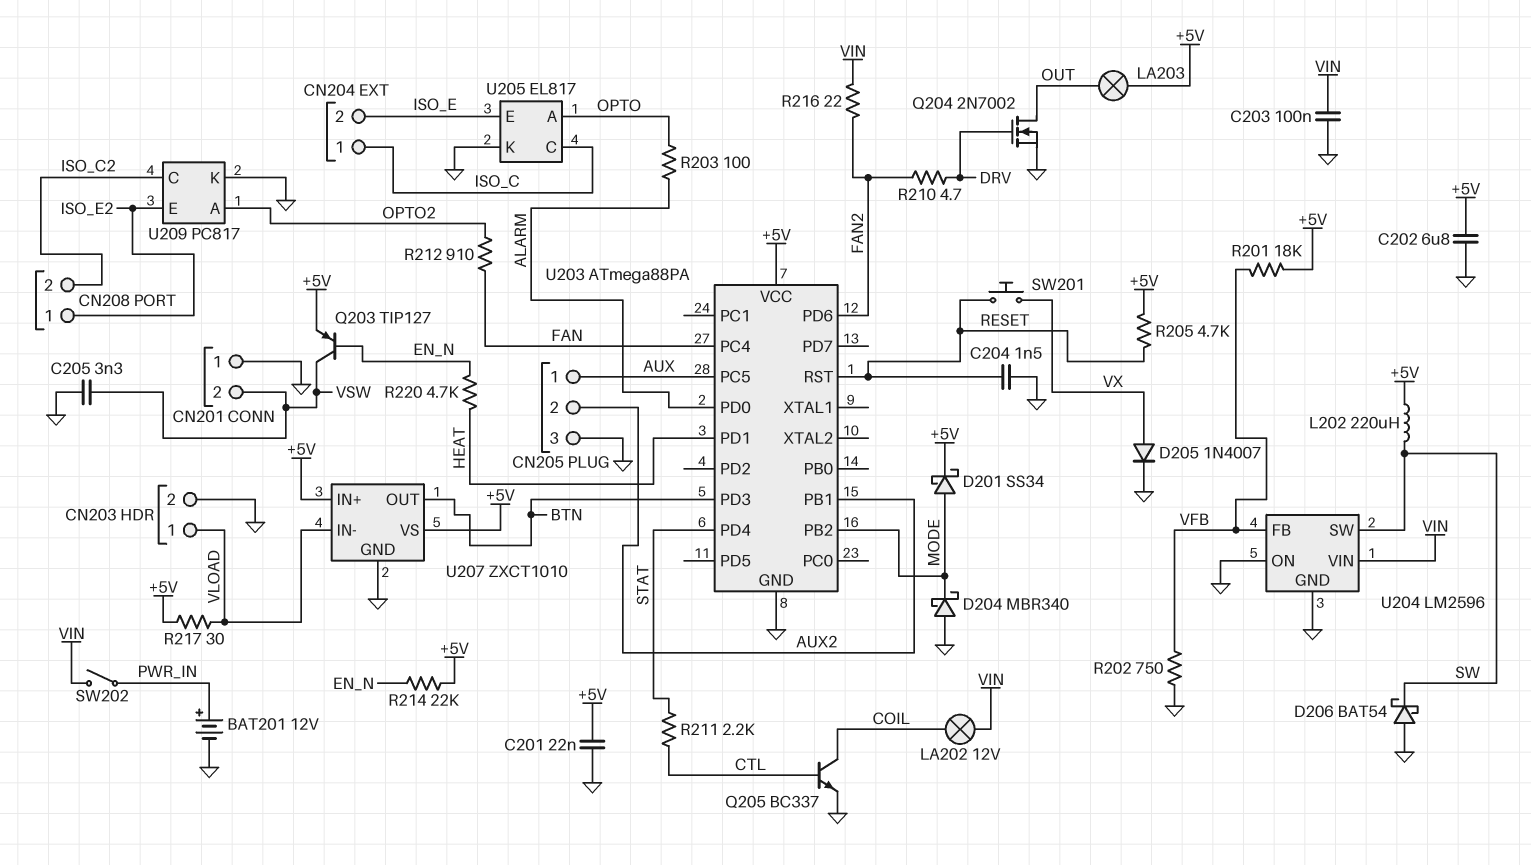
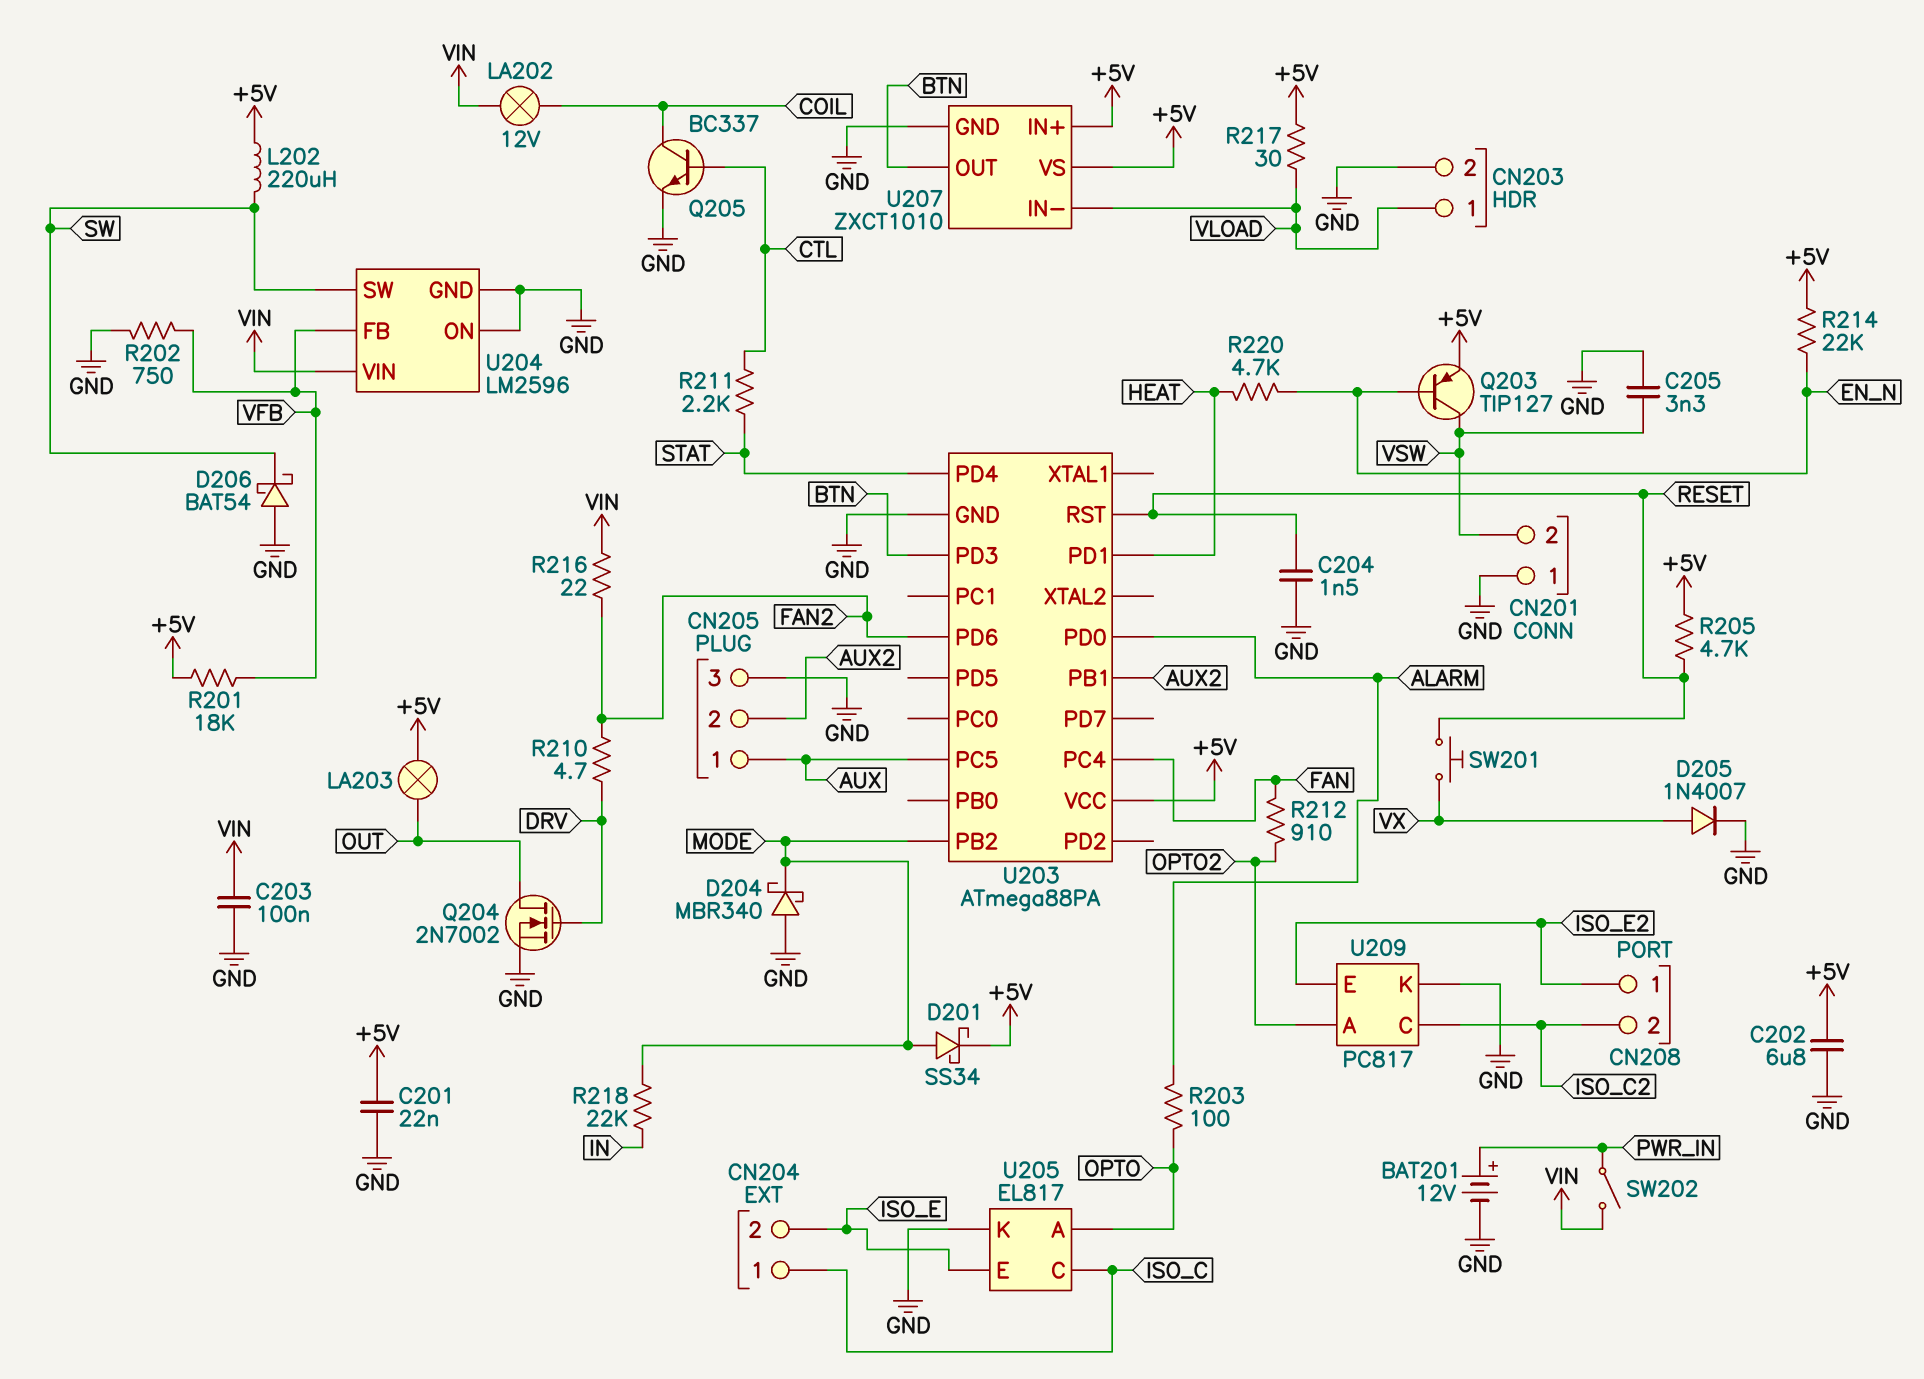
R218: none -> 22k (IN, MODE)

